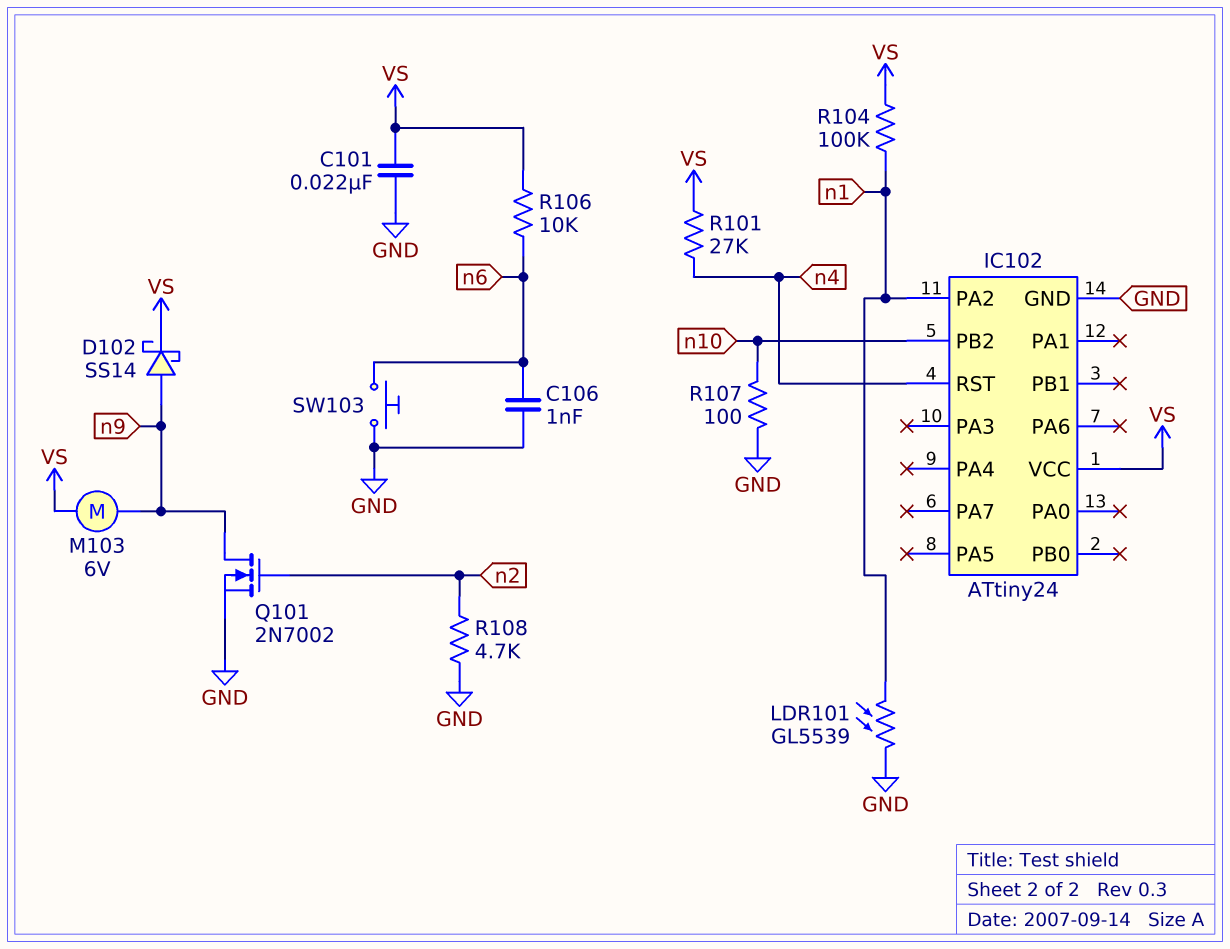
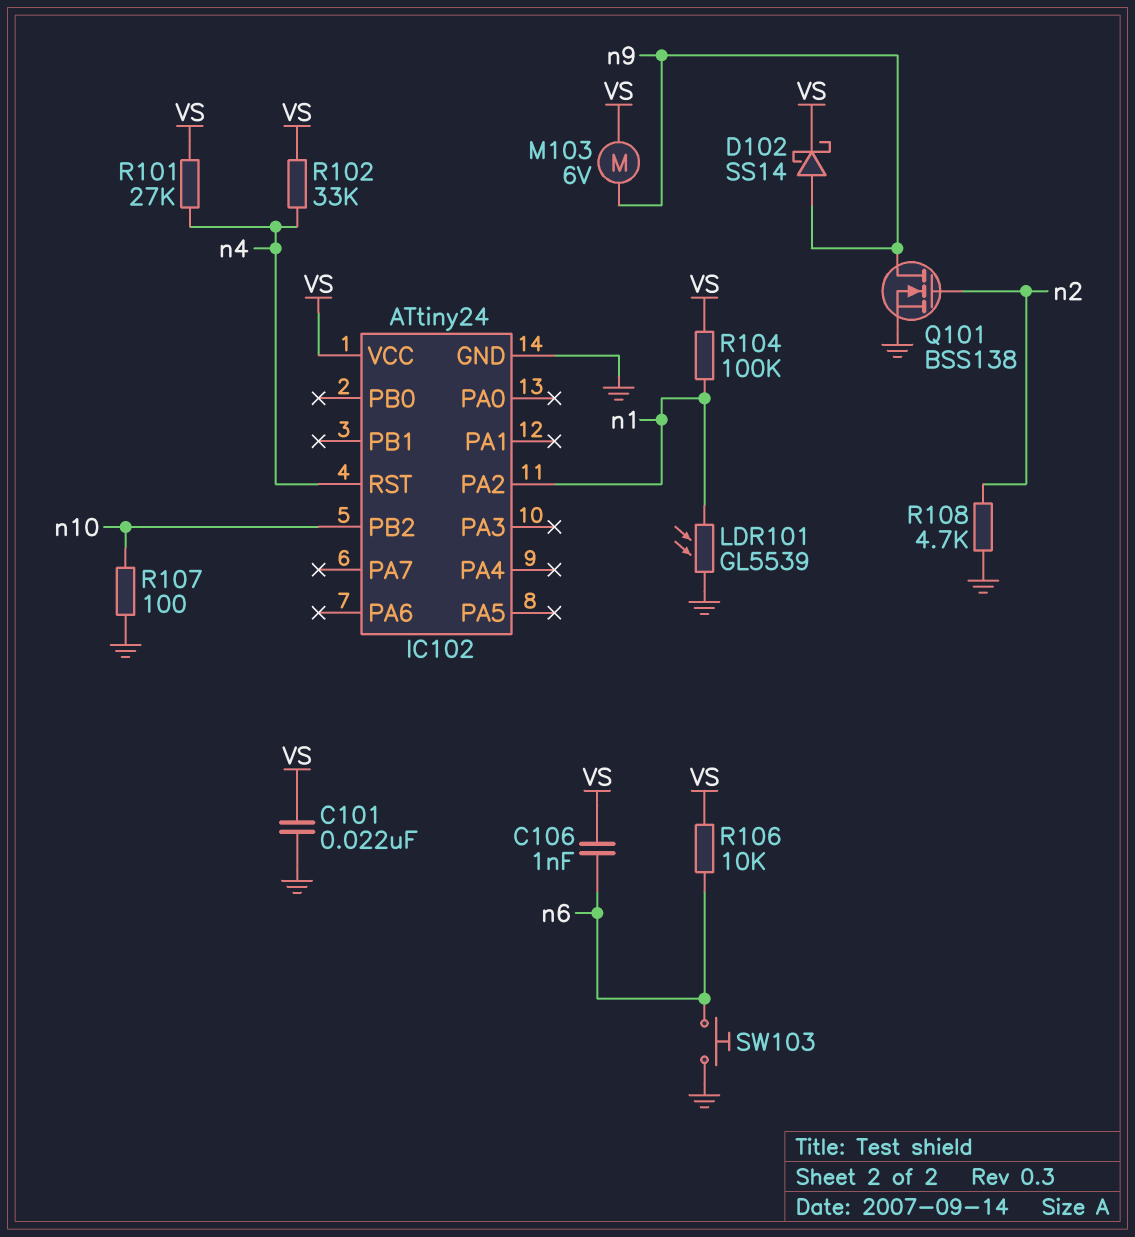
C106: 1nF (GND, n6) -> 1nF (VS, n6)
Q101: NMOS 2N7002 (G n2, D n9, S GND) -> NMOS BSS138 (G n2, D n9, S GND)
R102: none -> 33k (VS, n4)

